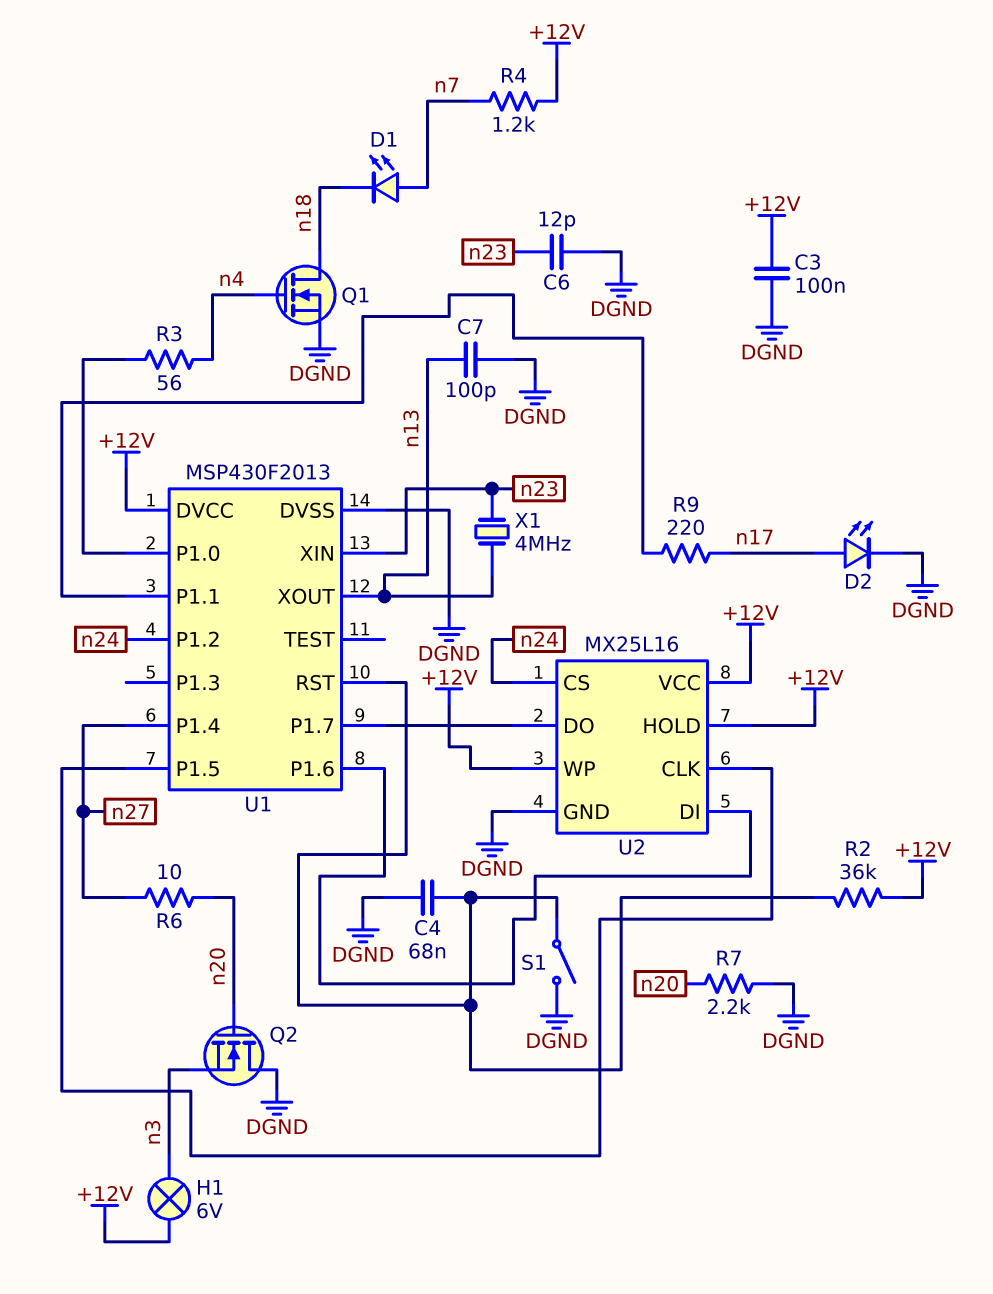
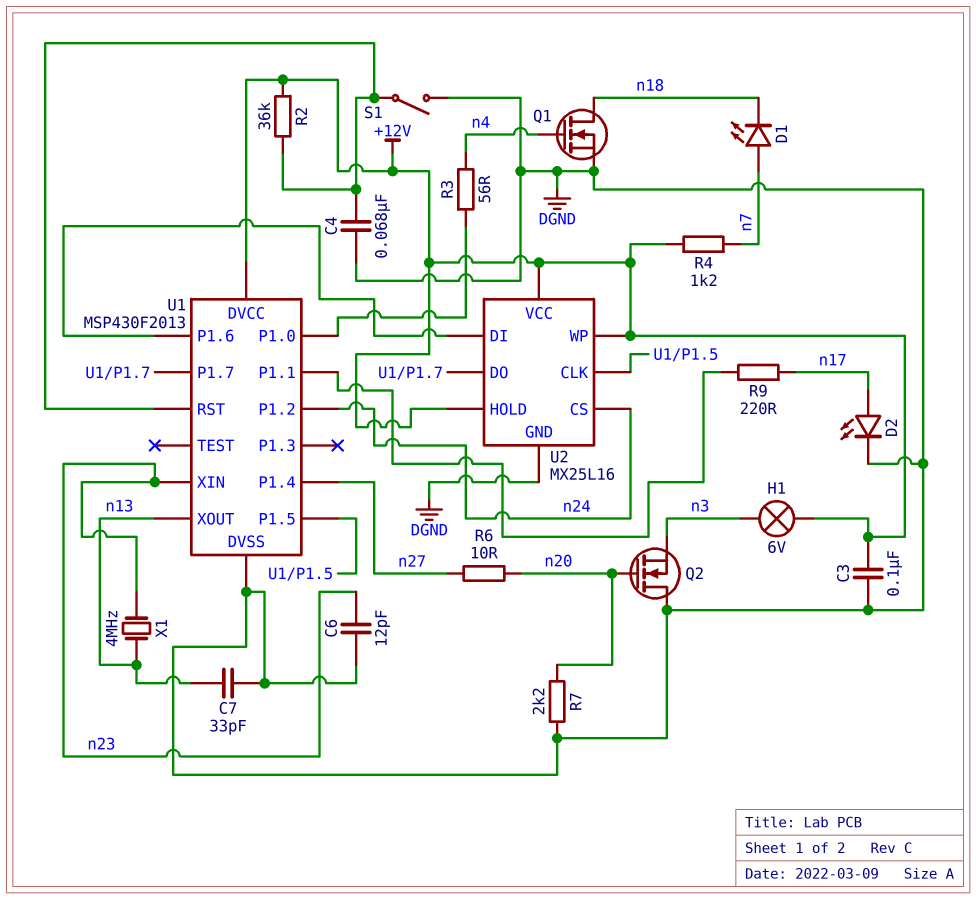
C7: 100pF (DGND, n13) -> 33pF (DGND, n13)

